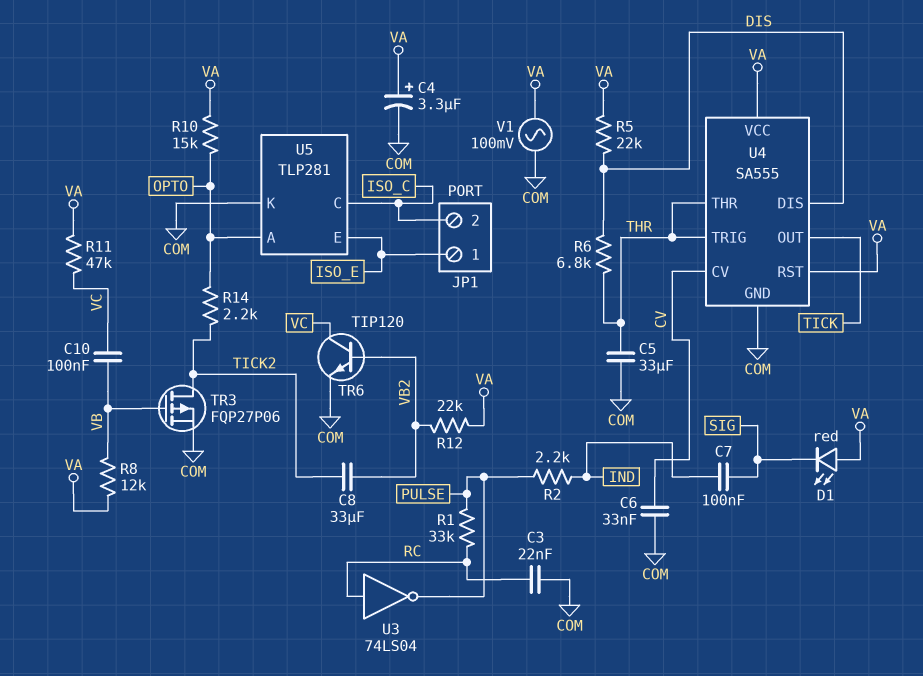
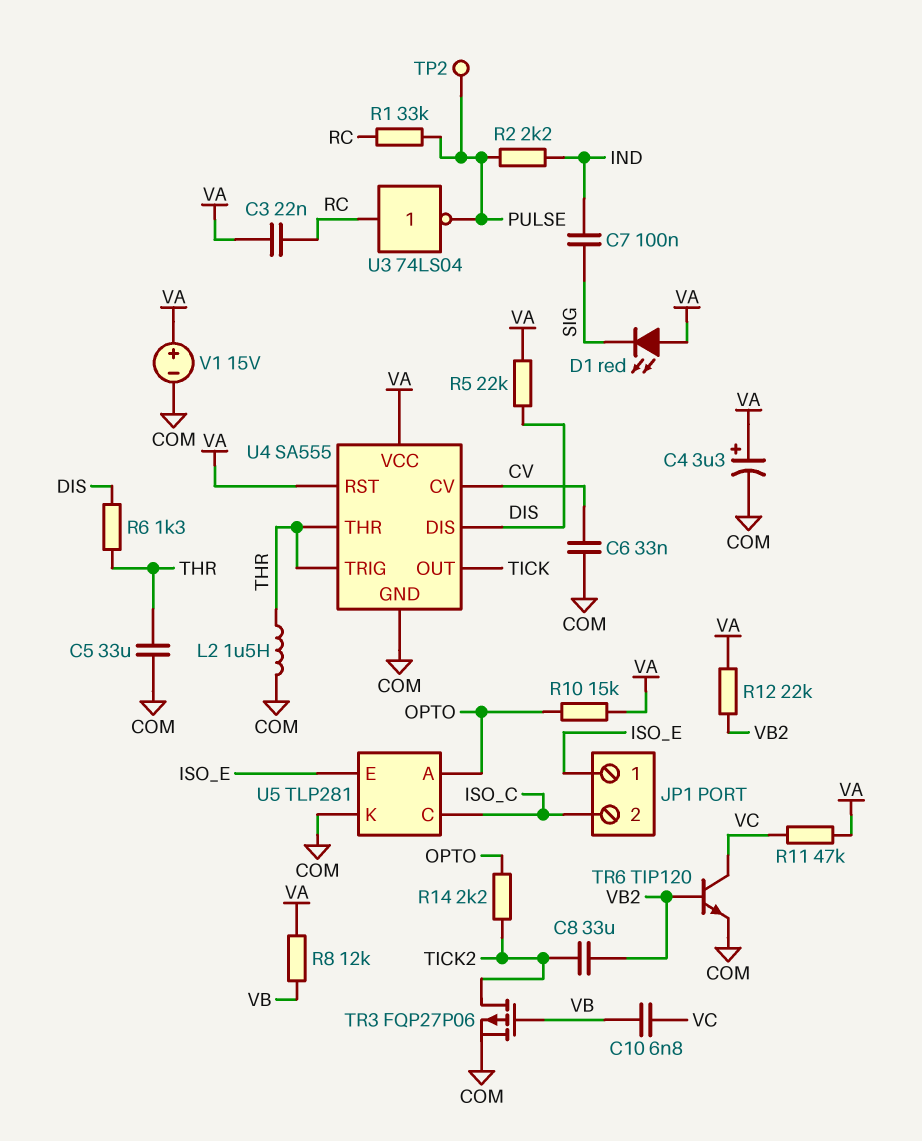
C3: 22nF (COM, RC) -> 22nF (RC, VA)
C10: 100nF (VB, VC) -> 6.8nF (VB, VC)
L2: none -> 1.5uH (COM, THR)
R6: 6.8k (DIS, THR) -> 1.3k (DIS, THR)
TP2: none -> test point (PULSE)
V1: AC 100mV (COM, VA) -> 15V (plus VA, minus COM)

